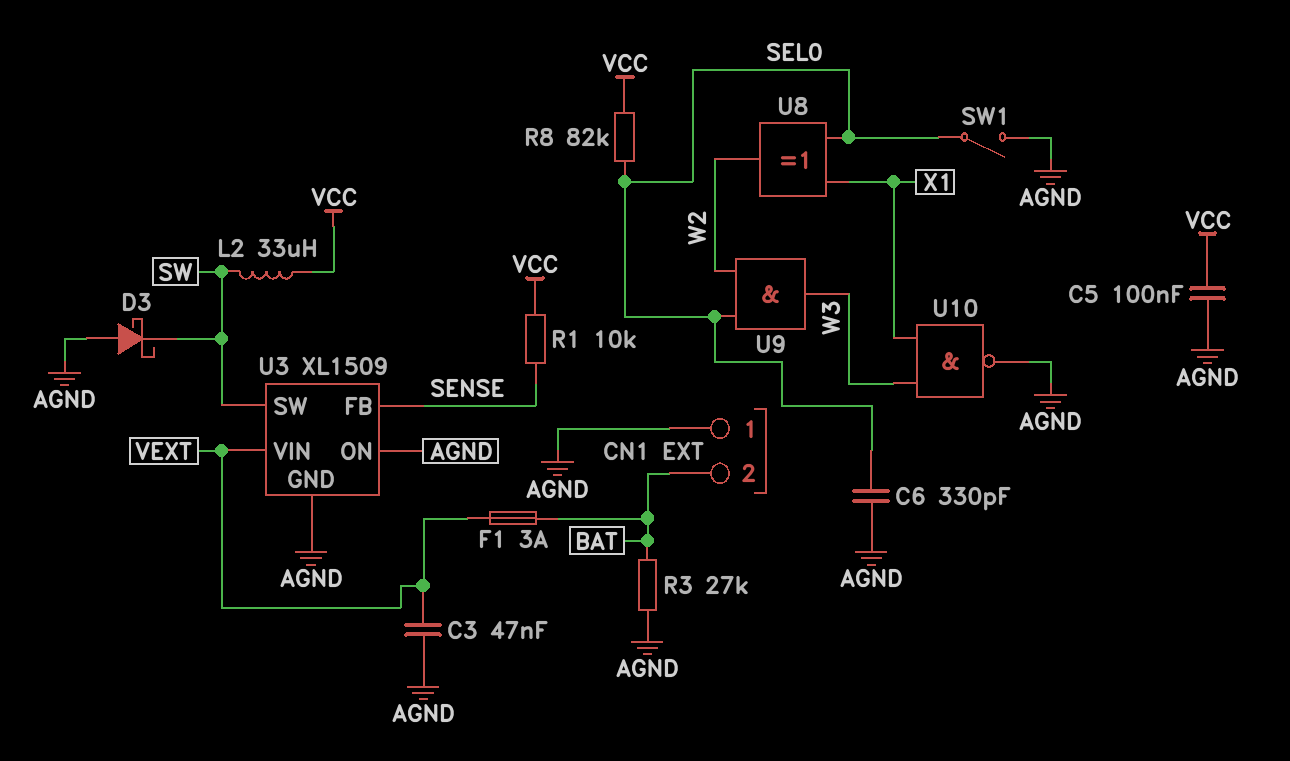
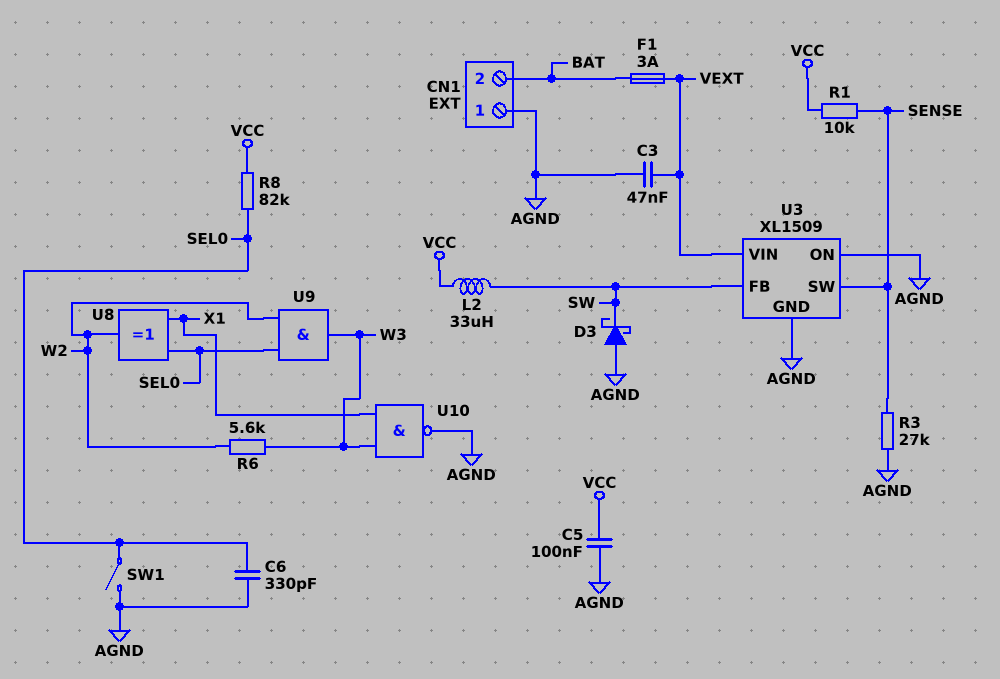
R3: 27k (AGND, BAT) -> 27k (AGND, SENSE)
R6: none -> 5.6k (W2, W3)
U3 pin FB: SENSE -> SW
U3 pin SW: SW -> SENSE

